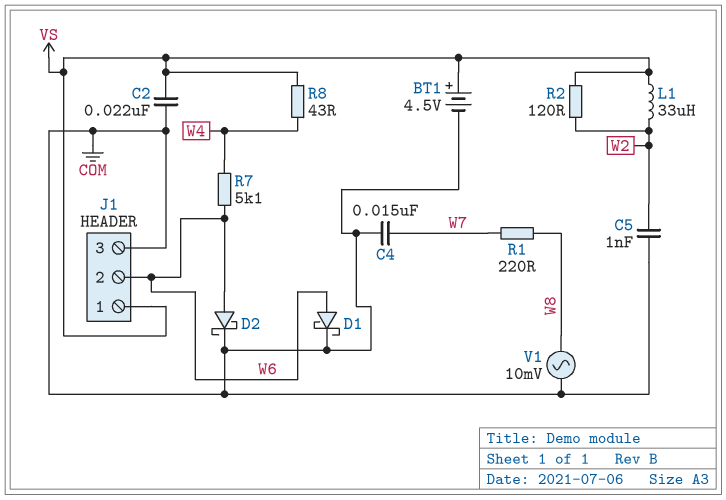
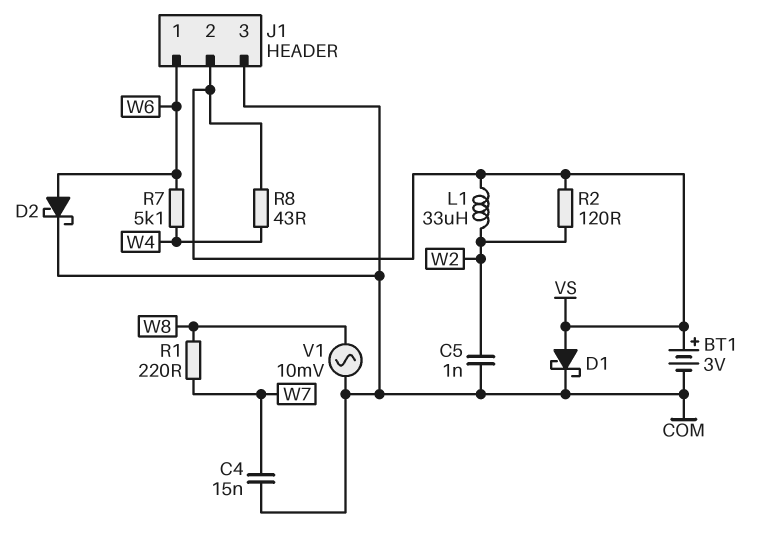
BT1: 4.5V (plus VS, minus COM) -> 3V (plus VS, minus COM)
C2: 22nF (COM, VS) -> none
D1: schottky (A W6, K COM) -> schottky (A VS, K COM)
J1 pin 1: VS -> W6
J1 pin 2: W6 -> VS

